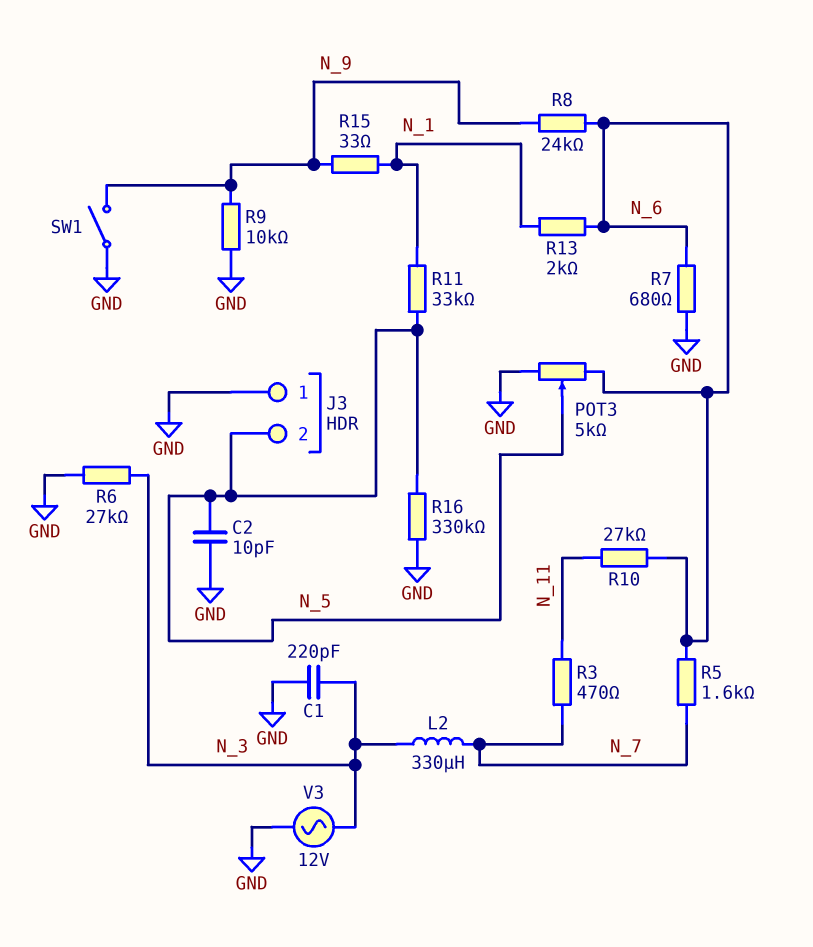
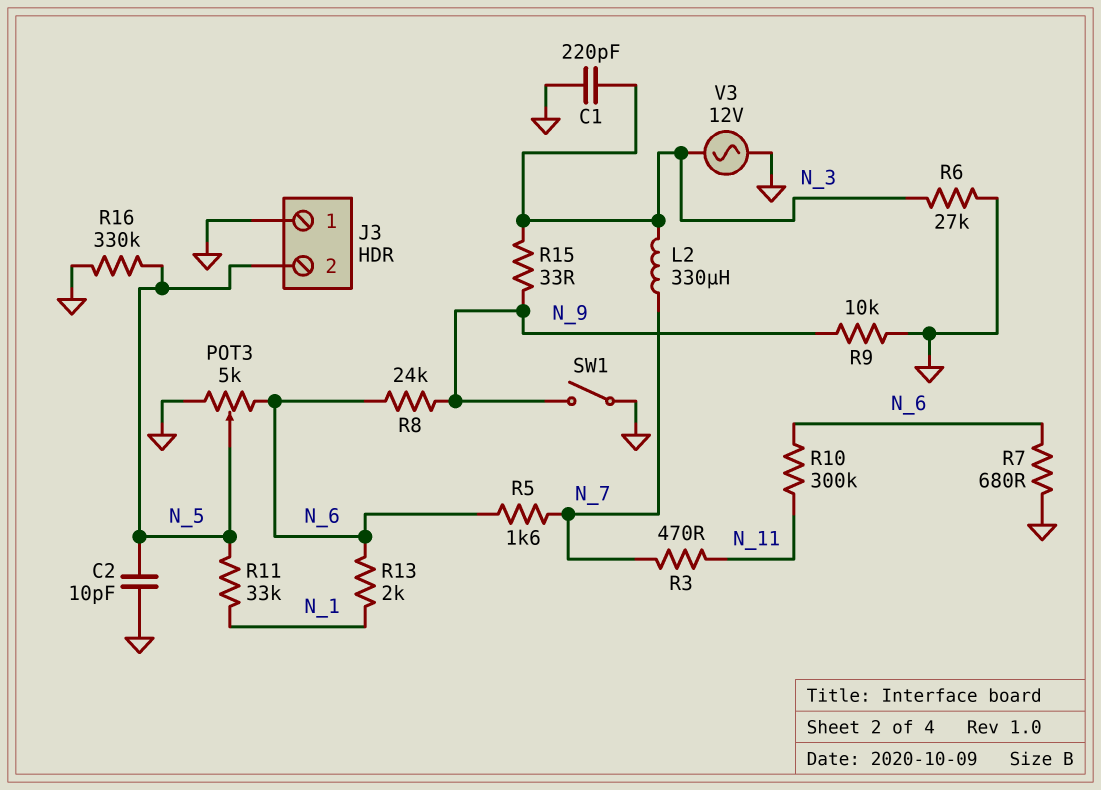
R10: 27k (N_6, N_11) -> 300k (N_6, N_11)
R15: 33 (N_1, N_9) -> 33 (N_3, N_9)

